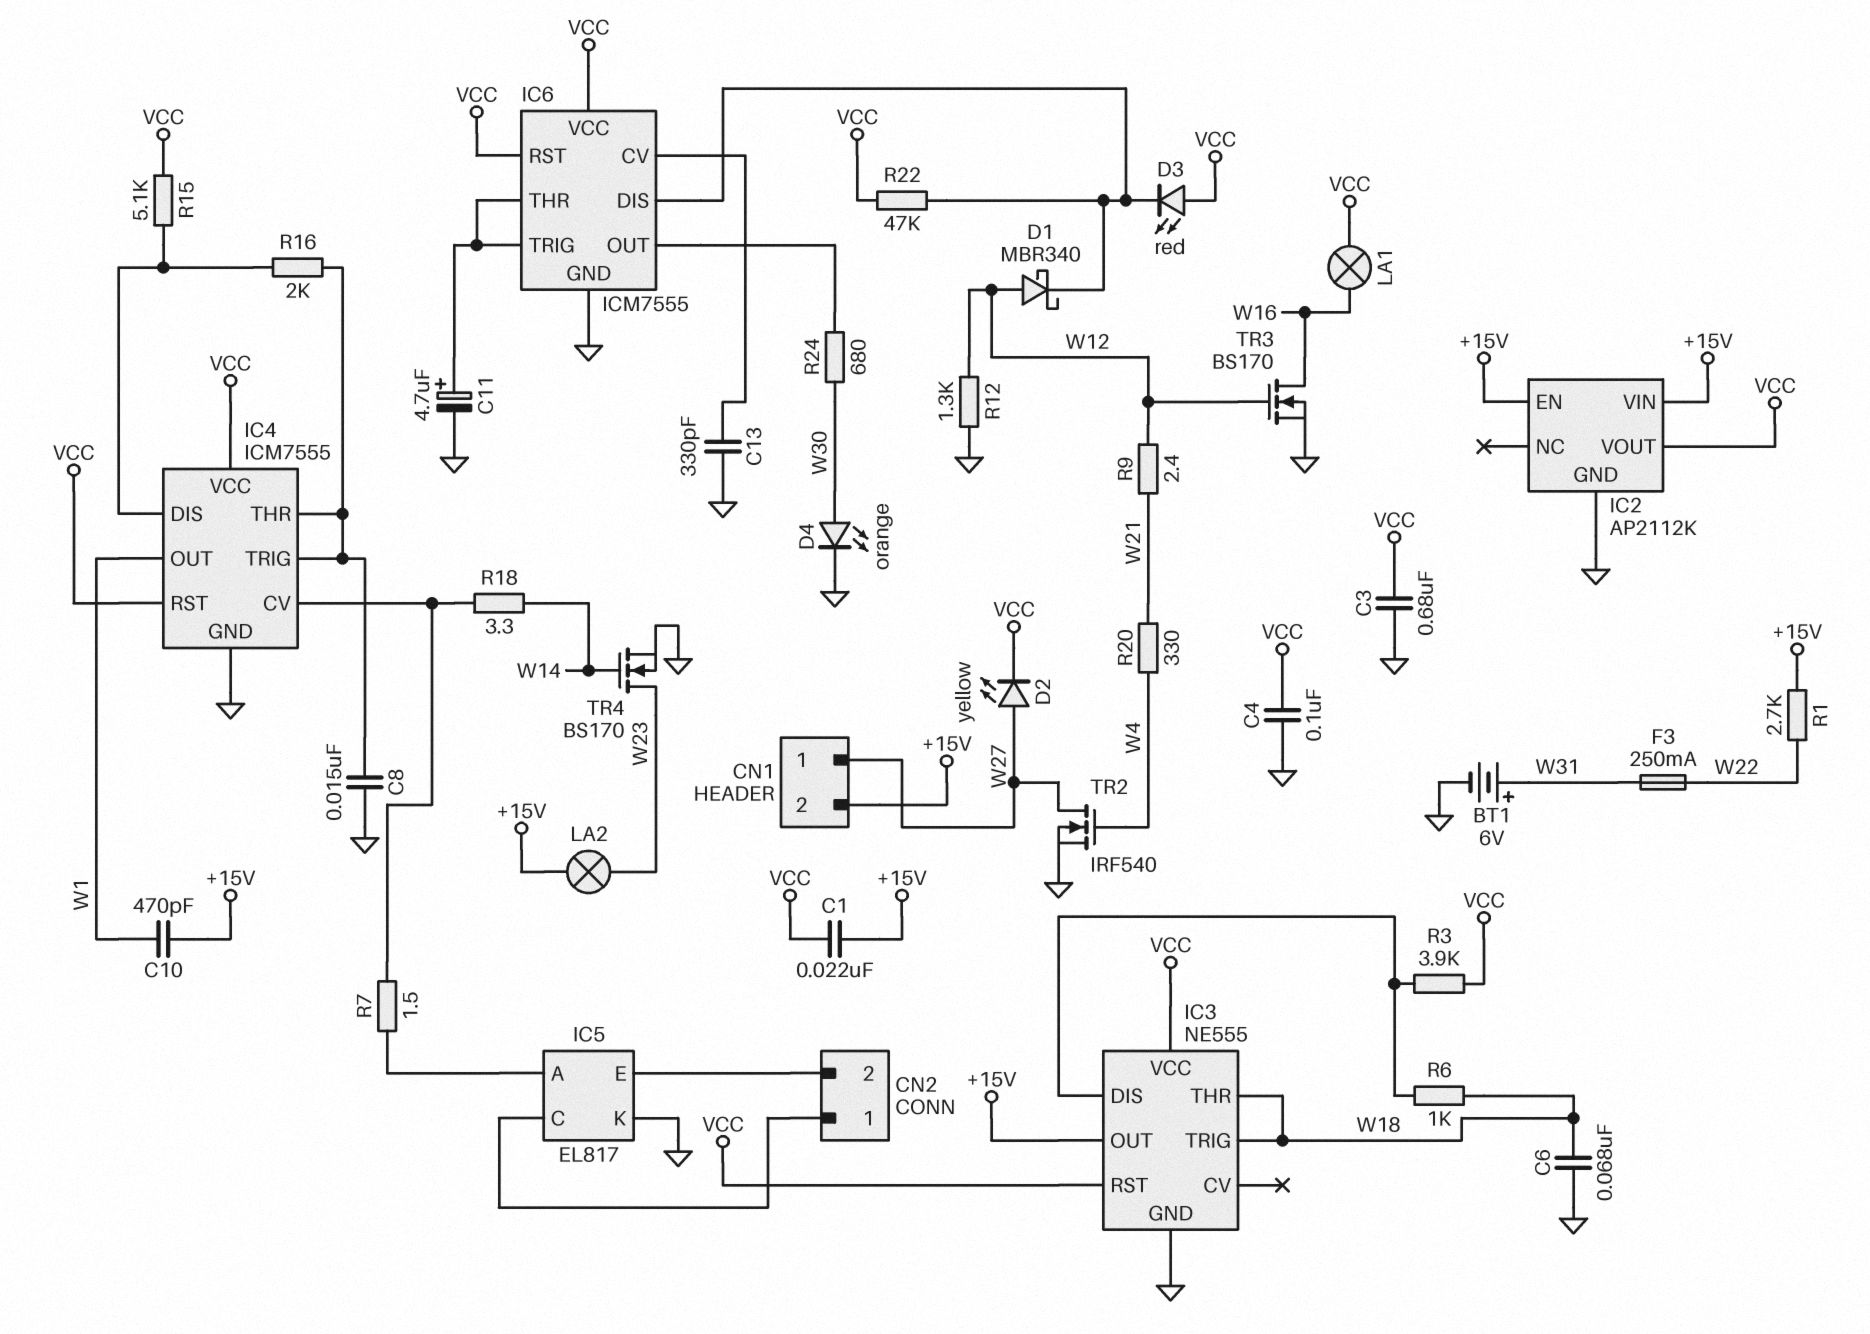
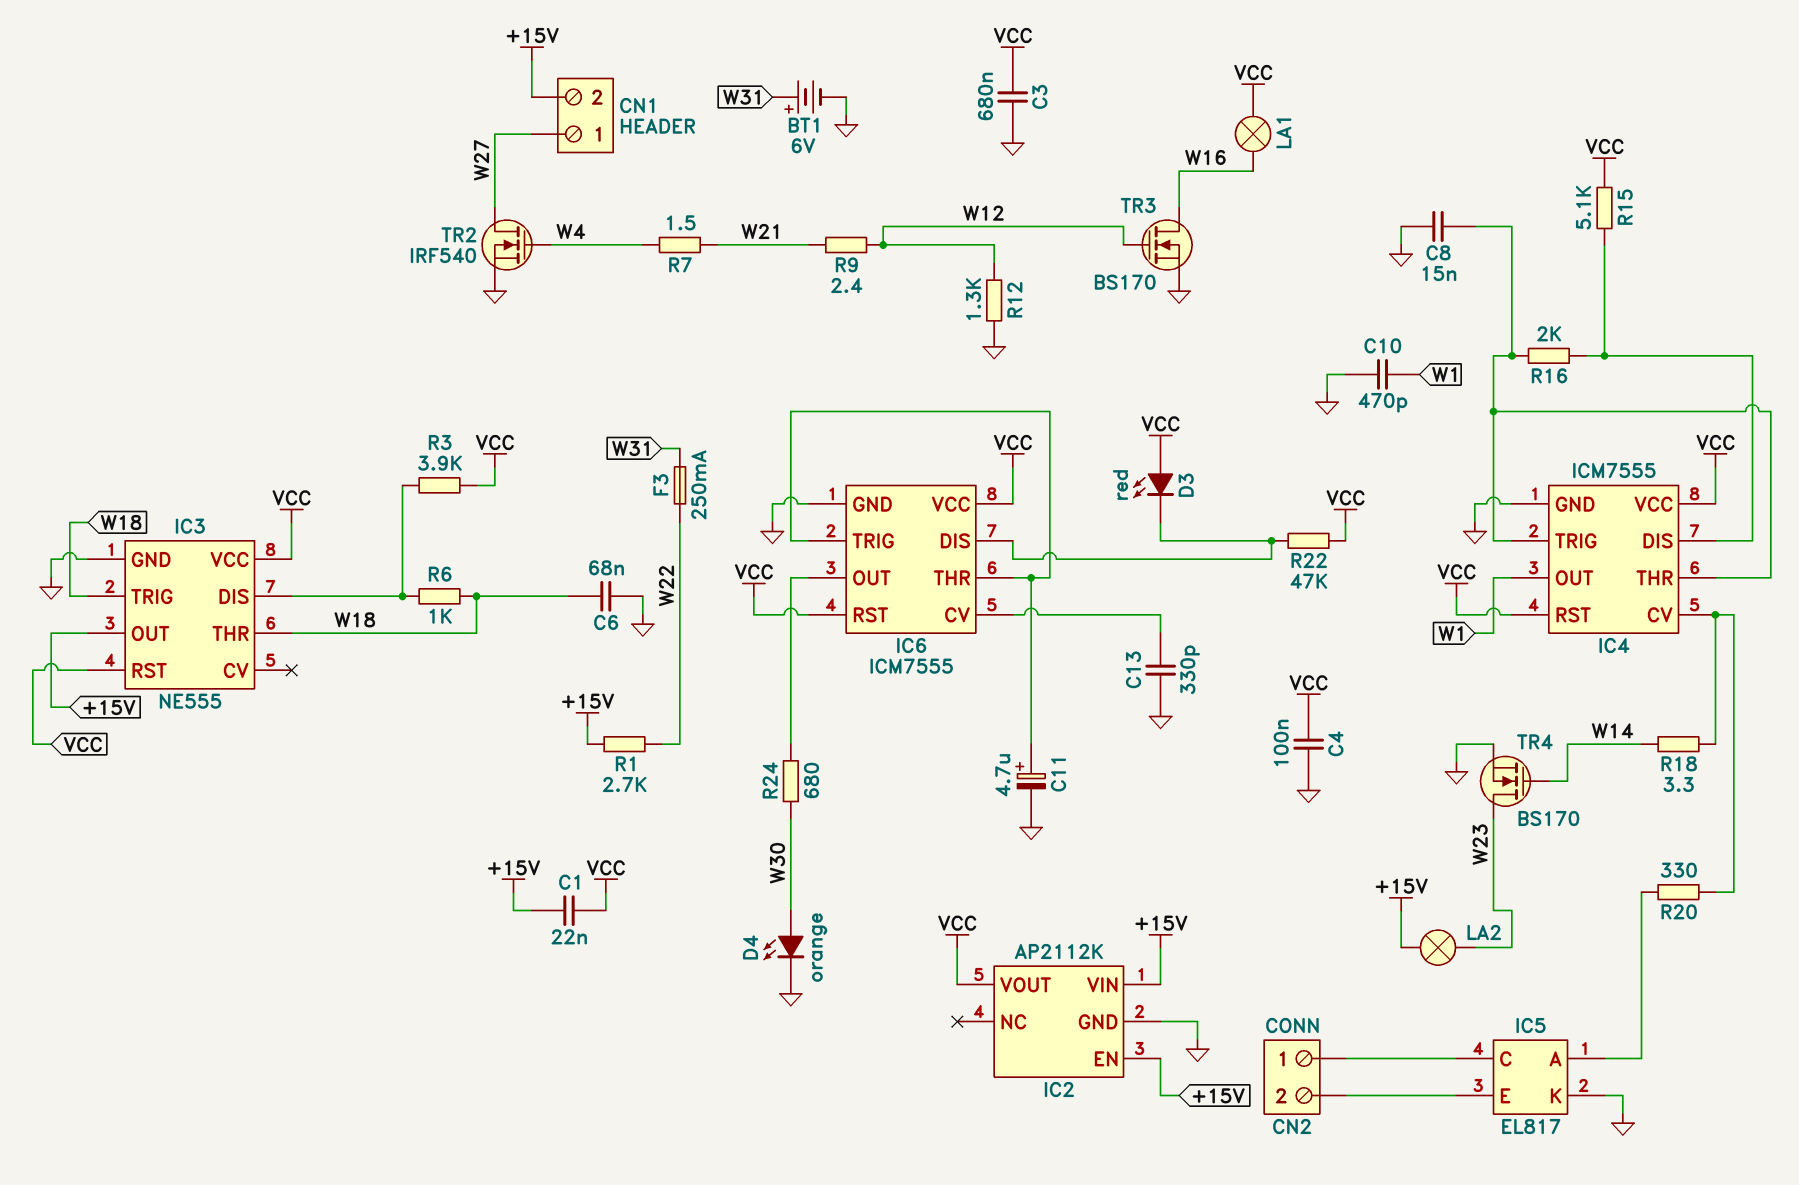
C10: 470pF (+15V, W1) -> 470pF (GND, W1)
D1: schottky MBR340 (A W12, K IC6/DIS) -> none
D2: LED yellow (A W27, K VCC) -> none
R7: 1.5 (IC4/CV, IC5/A) -> 1.5 (W4, W21)
R20: 330 (W4, W21) -> 330 (IC4/CV, IC5/A)

